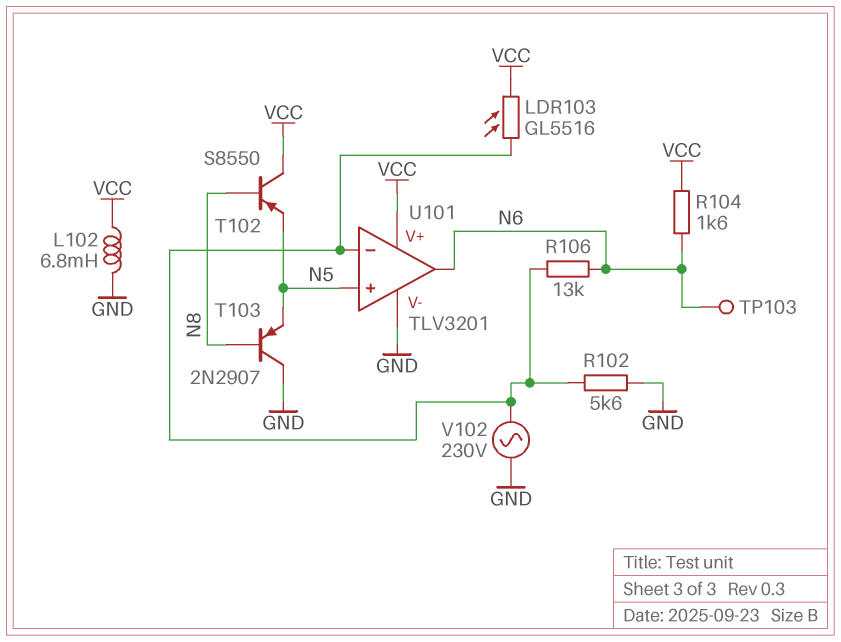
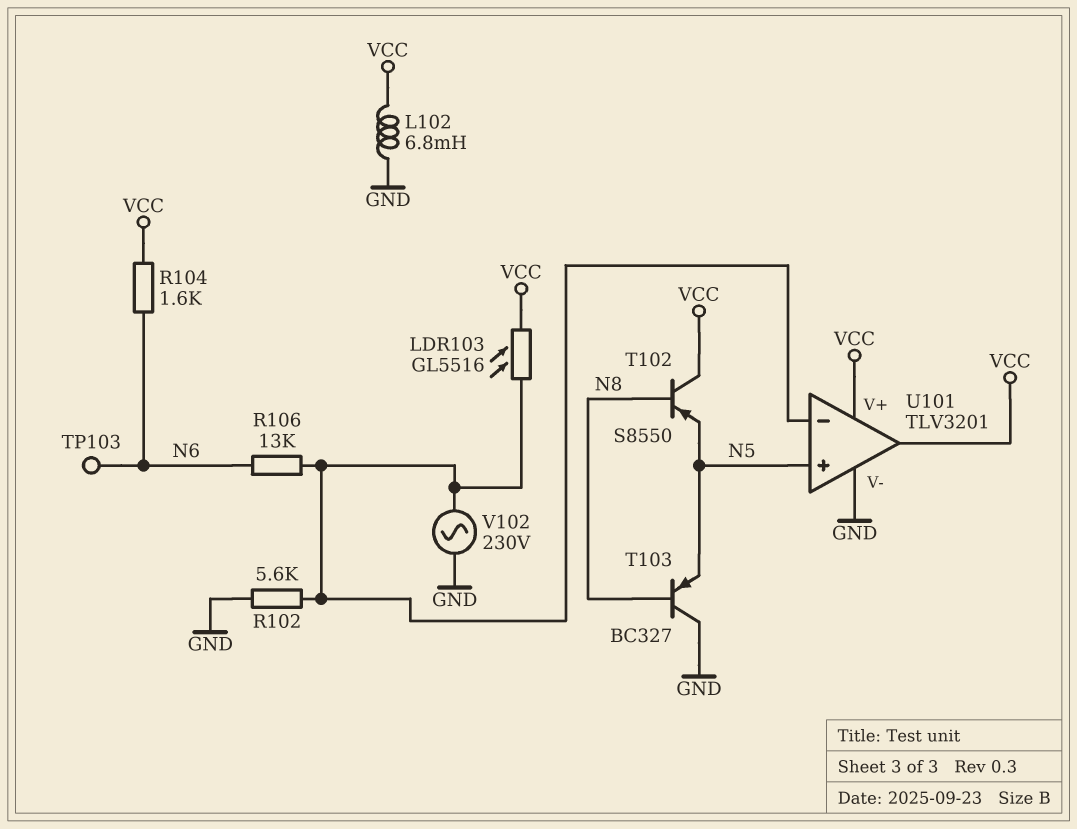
T103: PNP 2N2907 (B N8, C GND, E N5) -> PNP BC327 (B N8, C GND, E N5)
U101 pin out: N6 -> VCC

